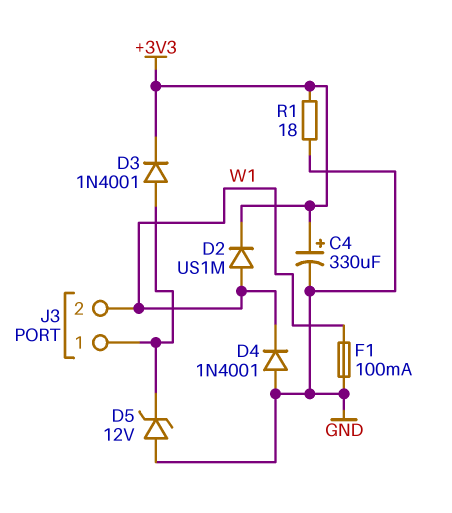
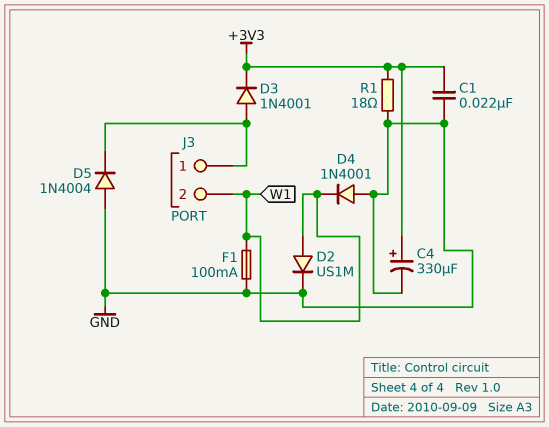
C1: none -> 22nF (+3V3, GND)
D2: diode US1M (A W1, K +3V3) -> diode US1M (A W1, K GND)
D5: zener 12V (A GND, K J3/1) -> diode 1N4004 (A GND, K J3/1)

